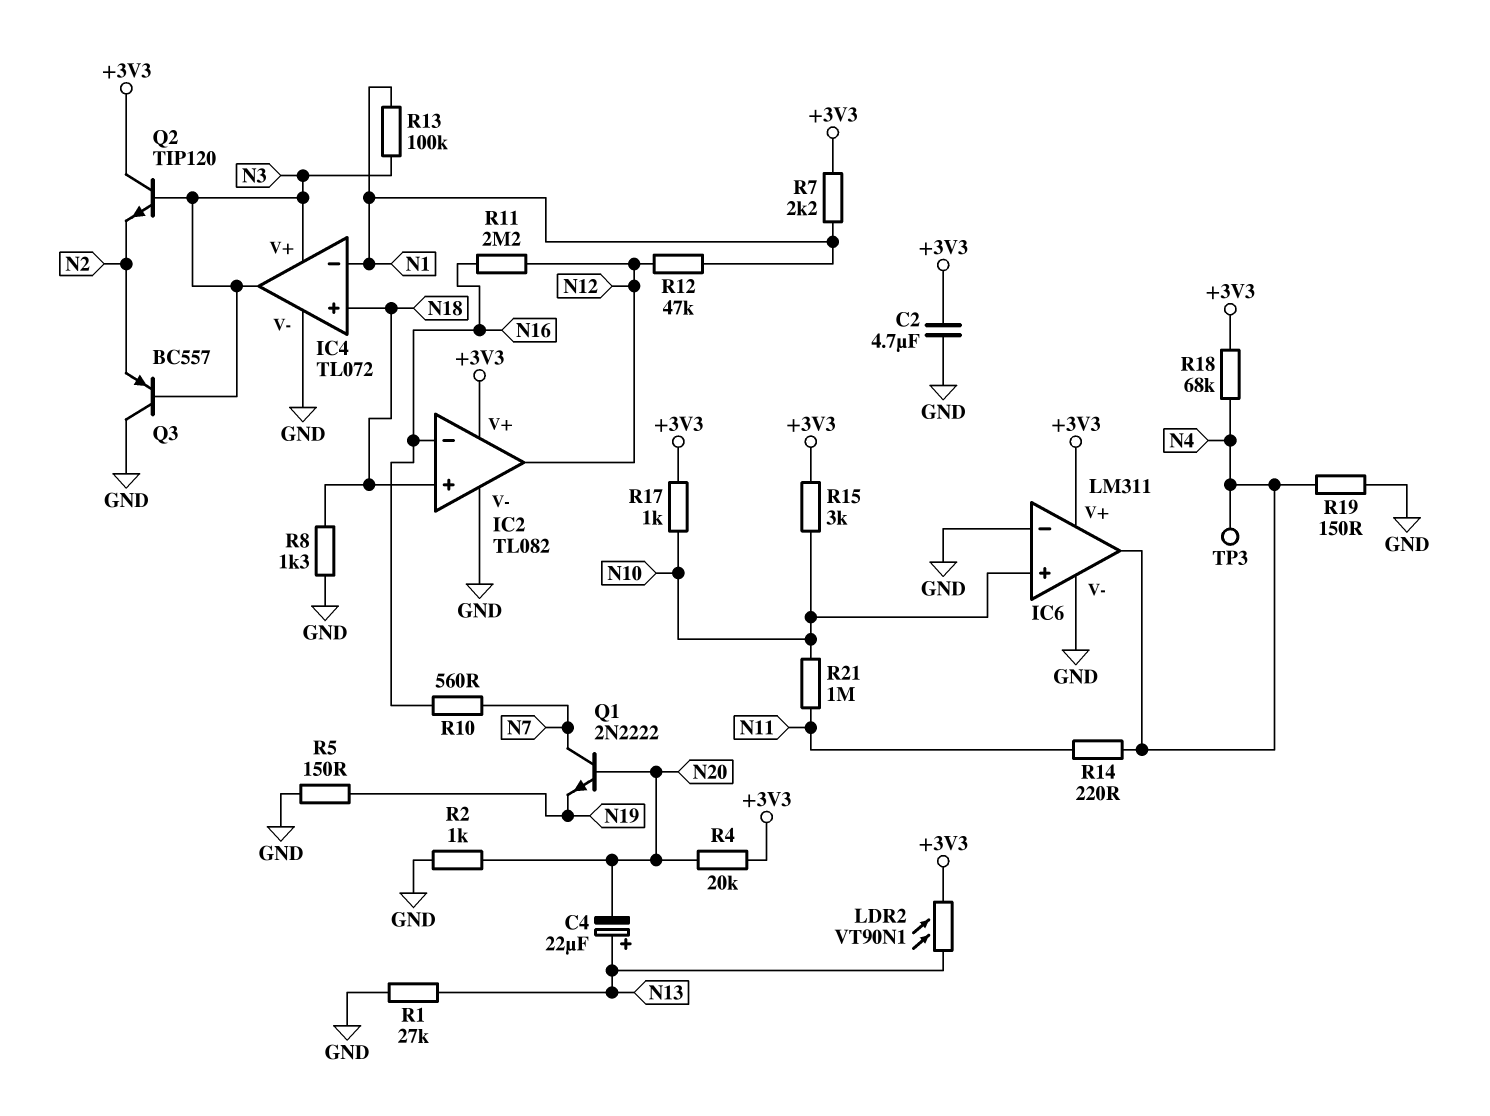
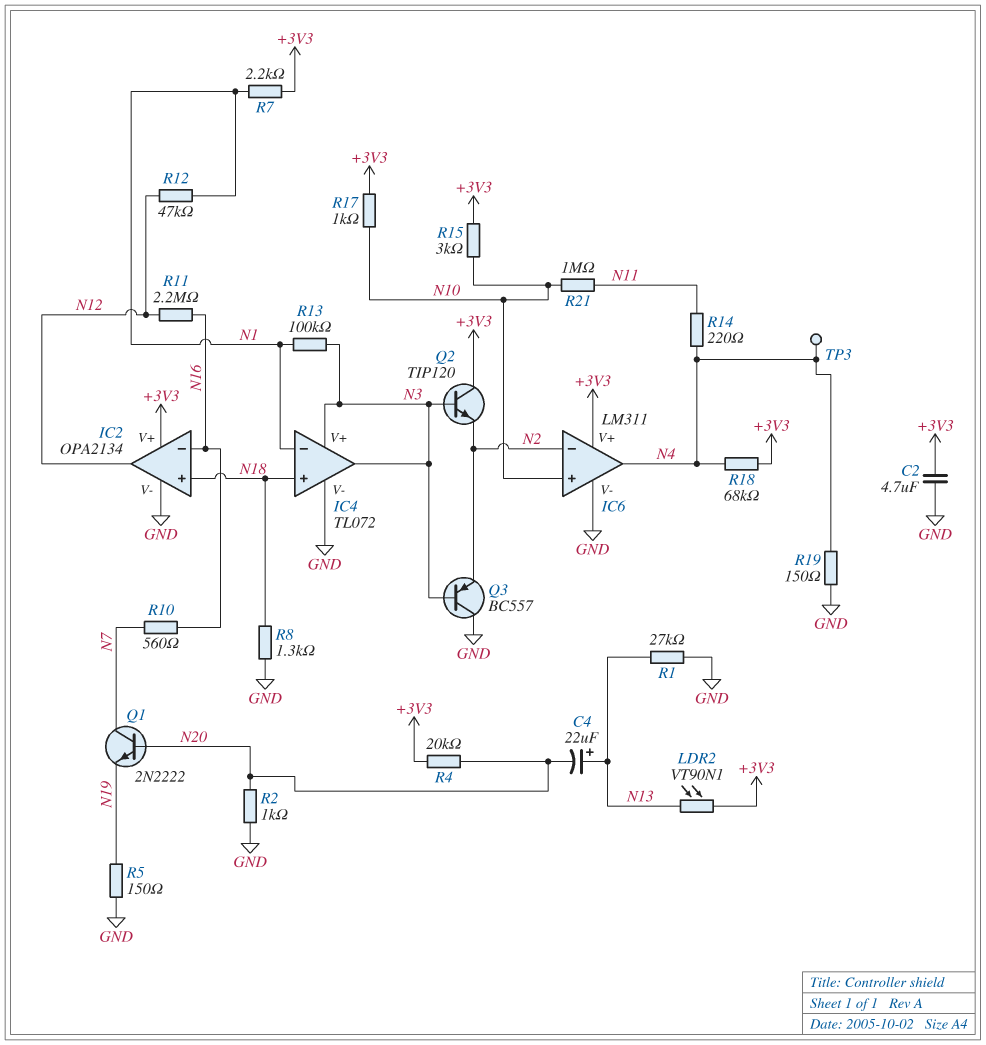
IC2: TL082 -> OPA2134
IC6 pin in-: GND -> N2

